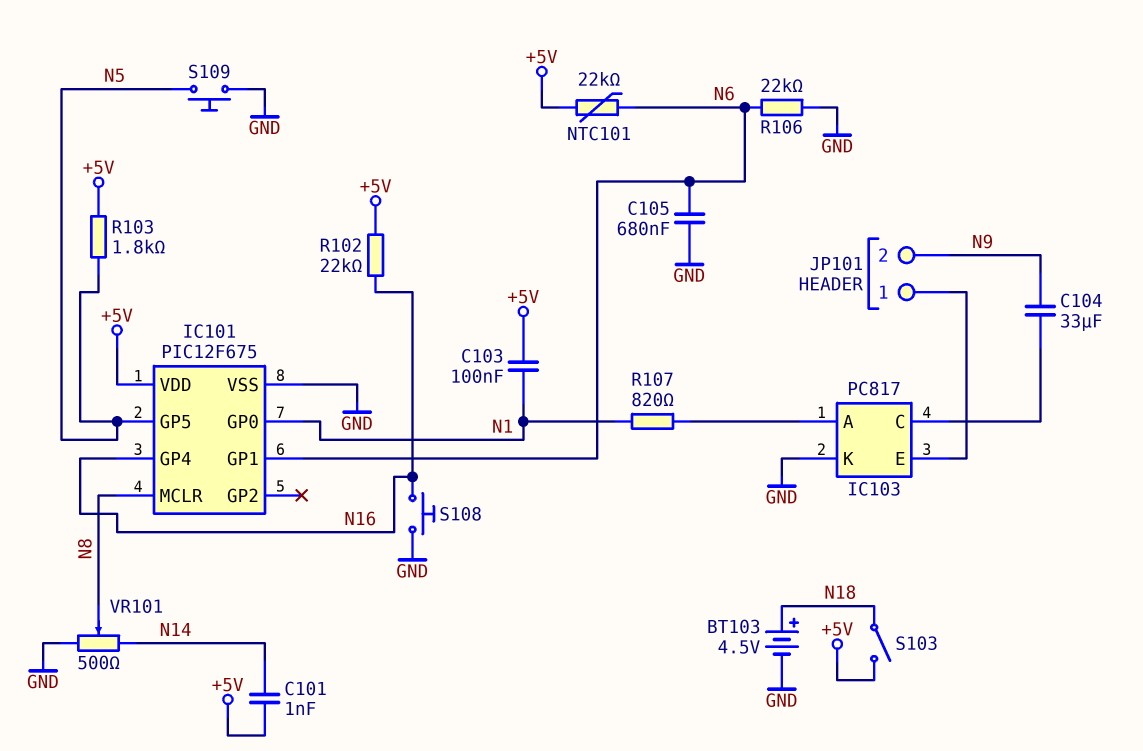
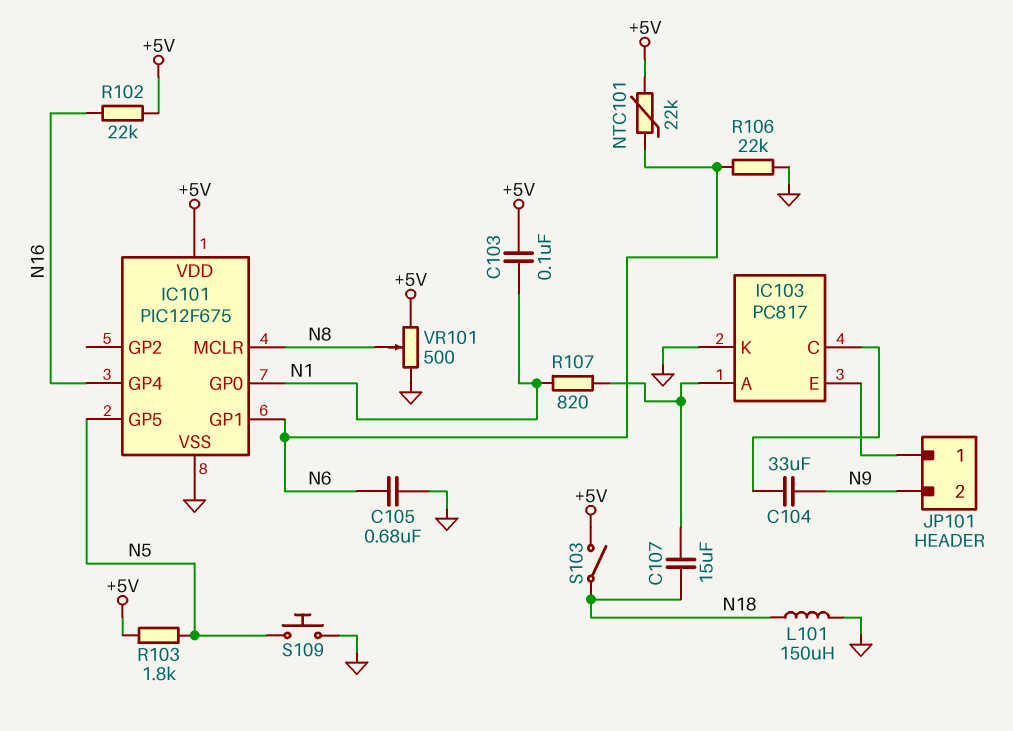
BT103: 4.5V (plus N18, minus GND) -> none
C101: 1nF (+5V, N14) -> none
C107: none -> 15uF (IC103/A, N18)
L101: none -> 150uH (GND, N18)
S108: button (GND, N16) -> none
VR101: 500 (GND, N14, wiper N8) -> 500 (+5V, GND, wiper N8)

